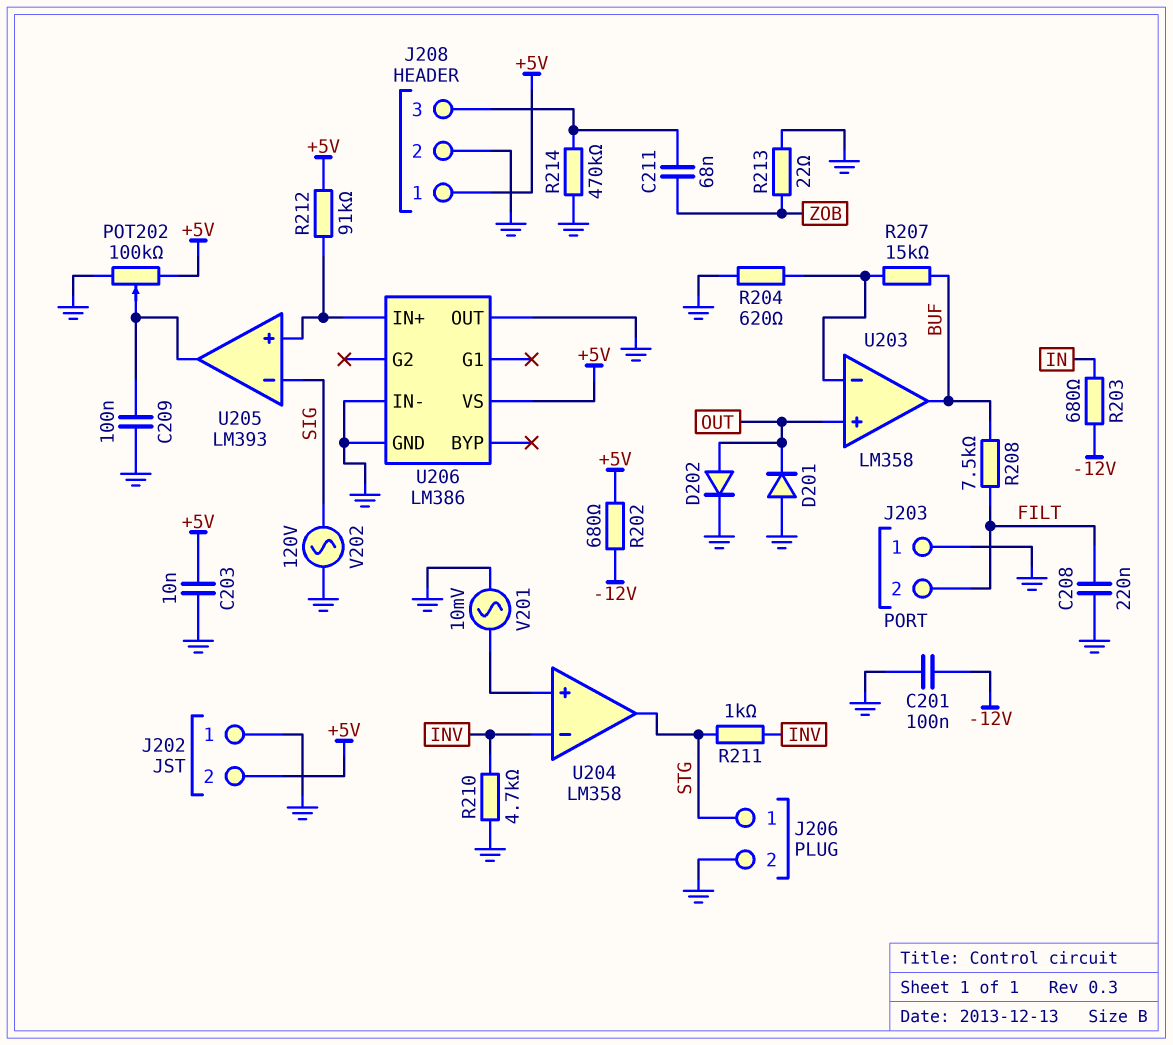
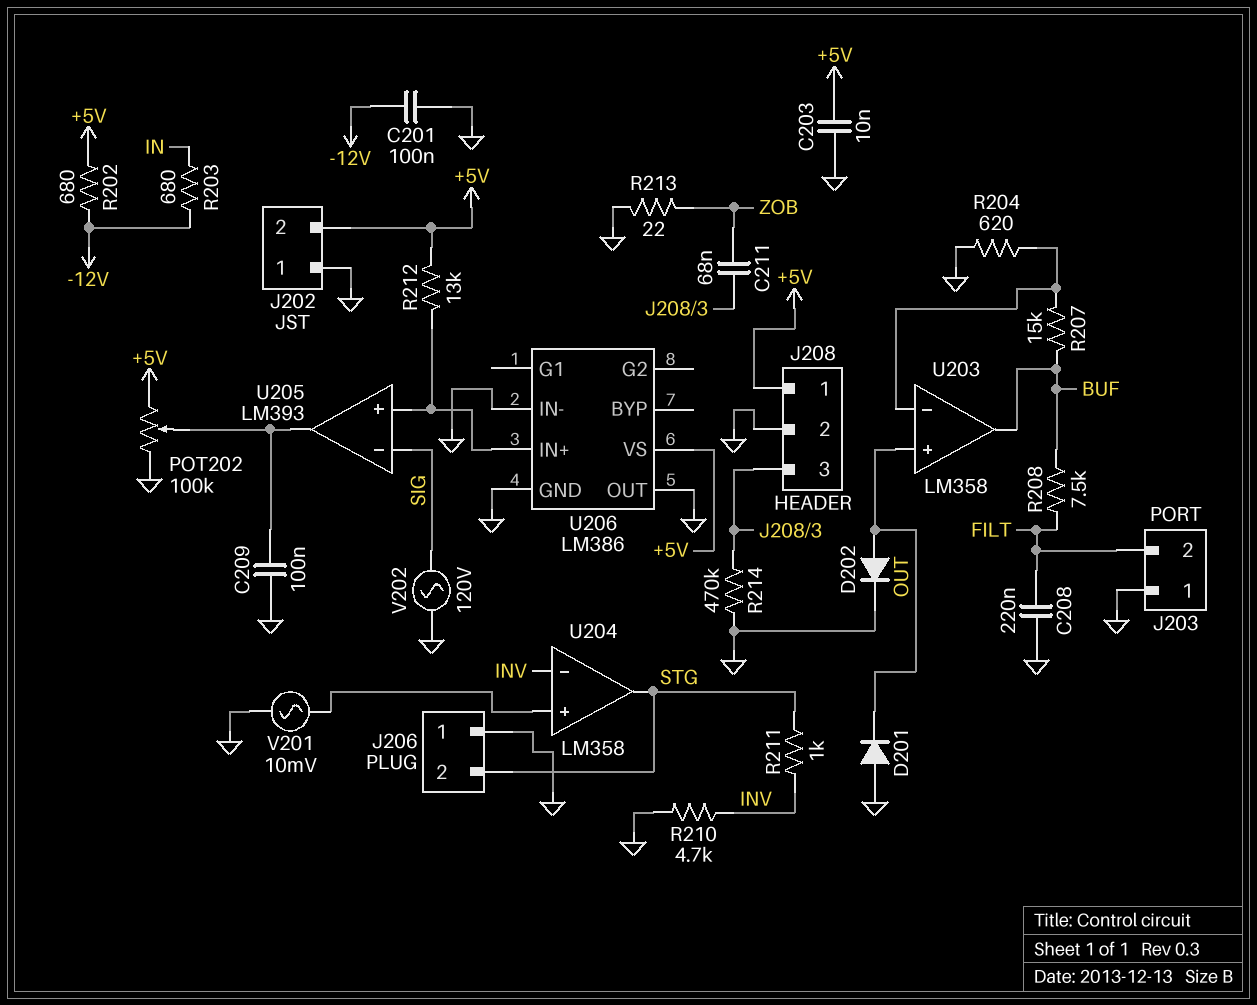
J206 pin 1: STG -> GND
J206 pin 2: GND -> STG
R212: 91k (+5V, U205/in+) -> 13k (+5V, U205/in+)

